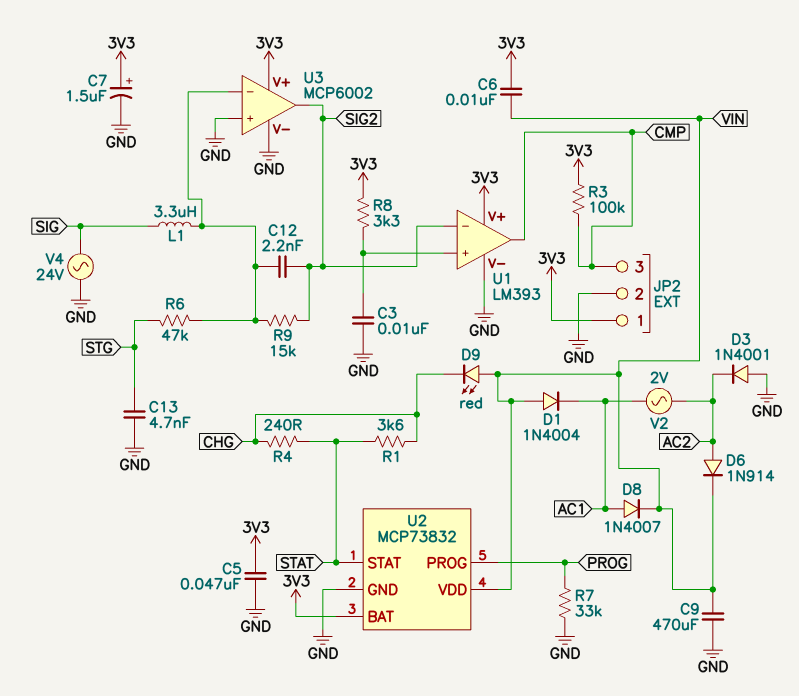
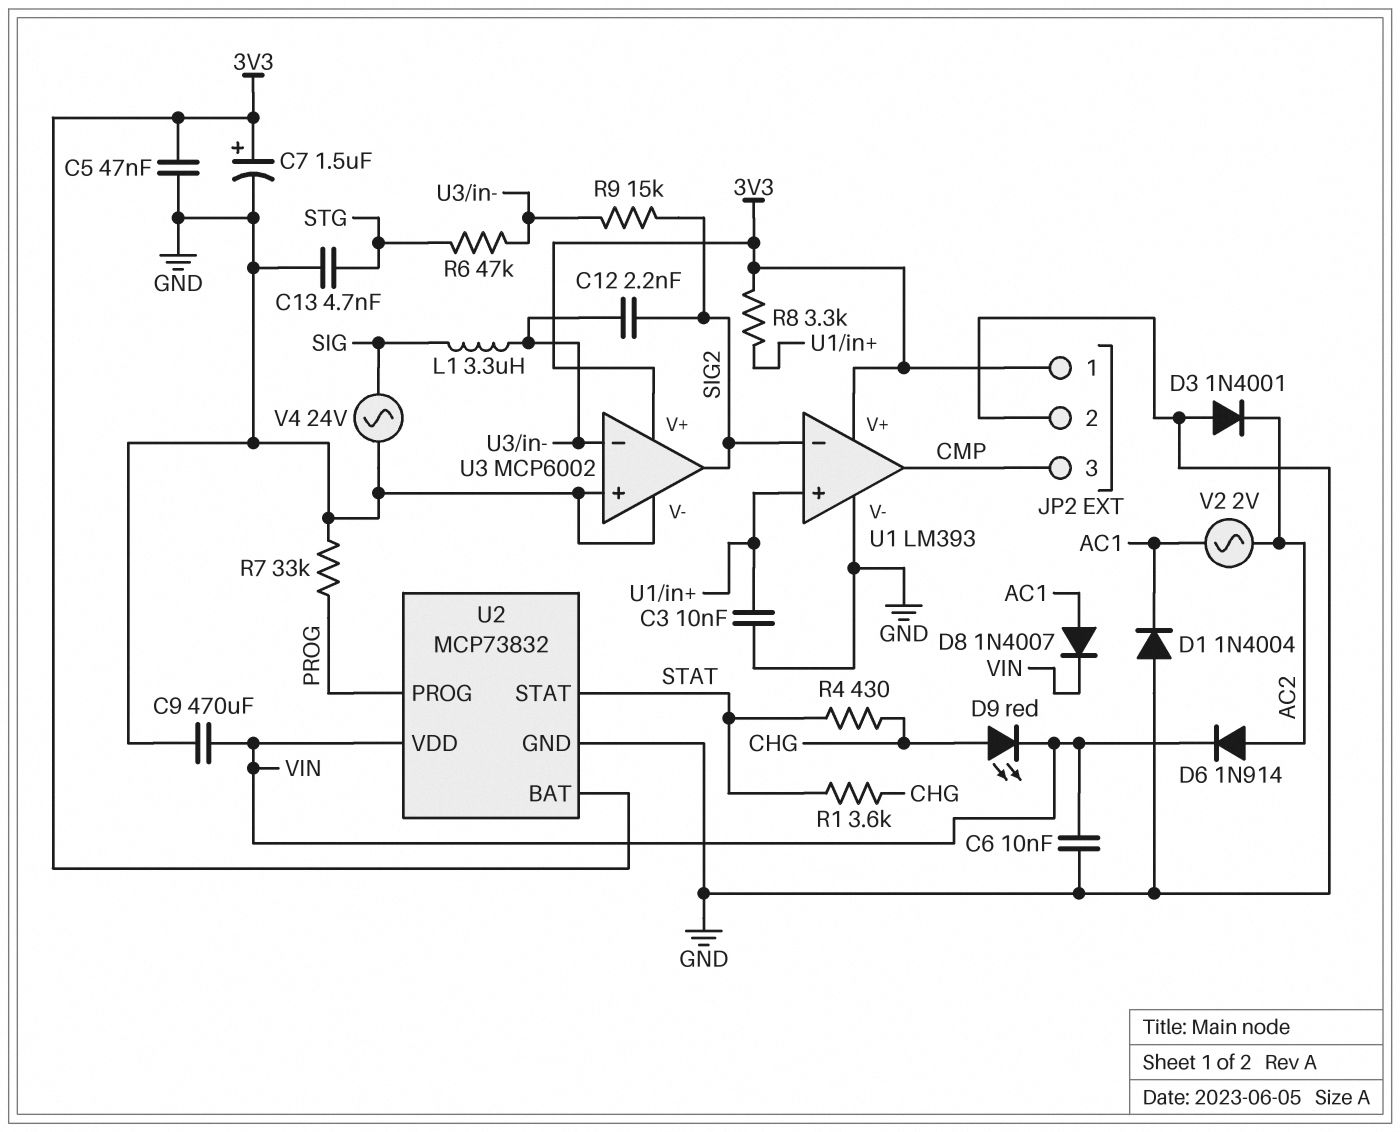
C6: 10nF (3V3, VIN) -> 10nF (GND, VIN)
D1: diode 1N4004 (A VIN, K AC1) -> diode 1N4004 (A GND, K AC1)
D9: LED red (A VIN, K CHG) -> LED red (A CHG, K VIN)
R3: 100k (3V3, CMP) -> none
R4: 240 (CHG, STAT) -> 430 (CHG, STAT)

